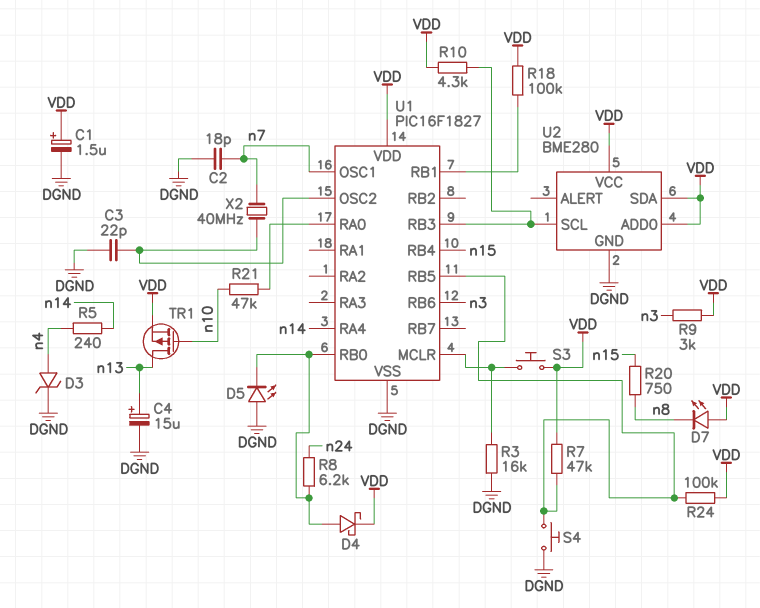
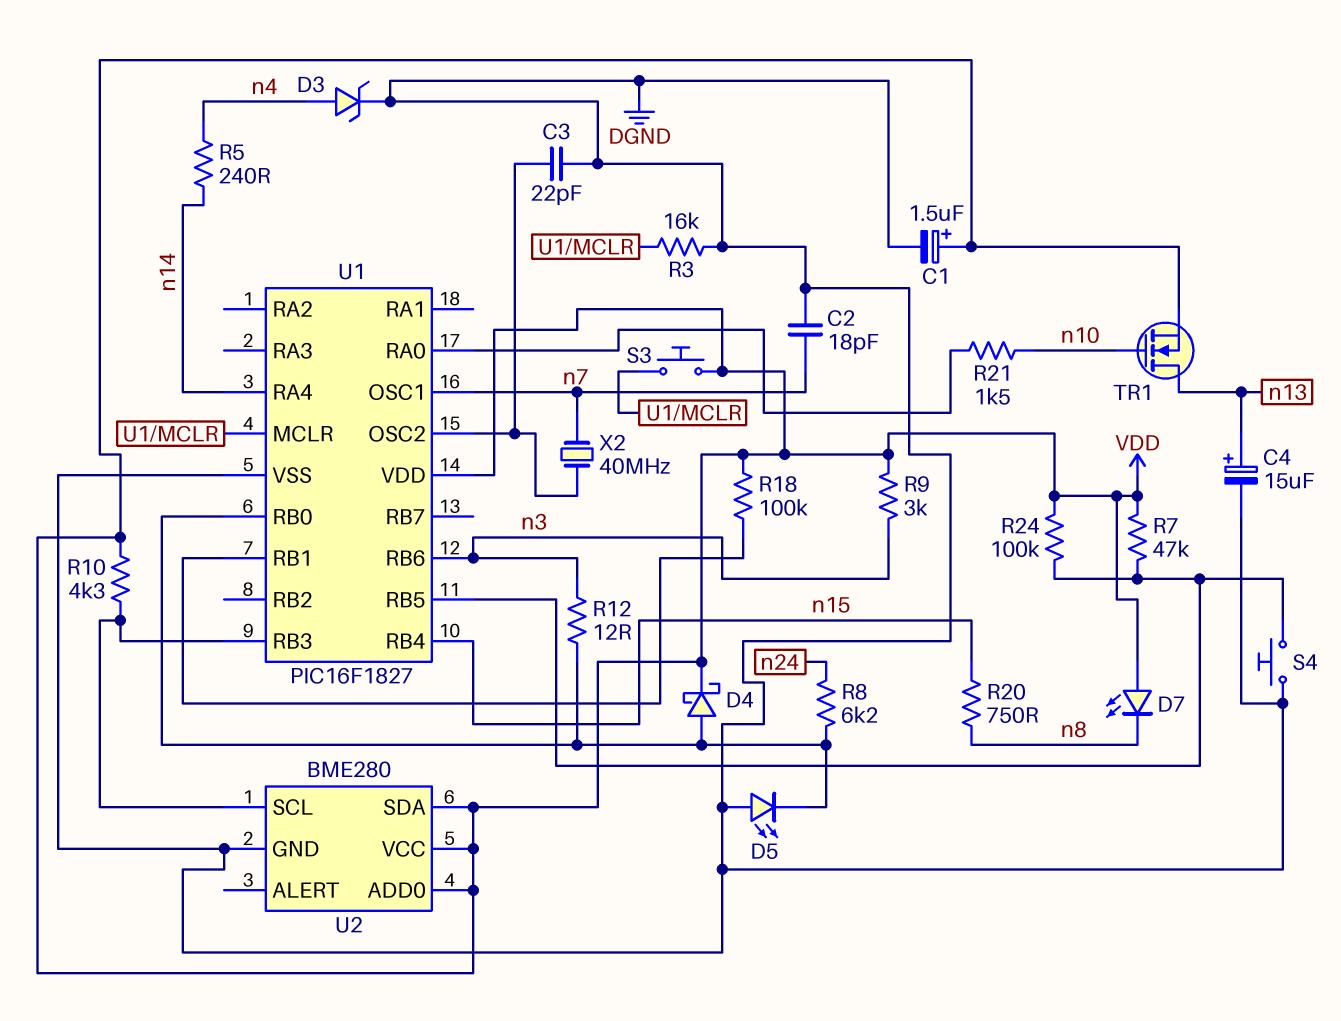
R12: none -> 12 (U1/RB0, n3)
R21: 47k (U1/RA0, n10) -> 1.5k (U1/RA0, n10)
TR1: PMOS (G n10, D n13, S VDD) -> NMOS (G n10, D n13, S VDD)

